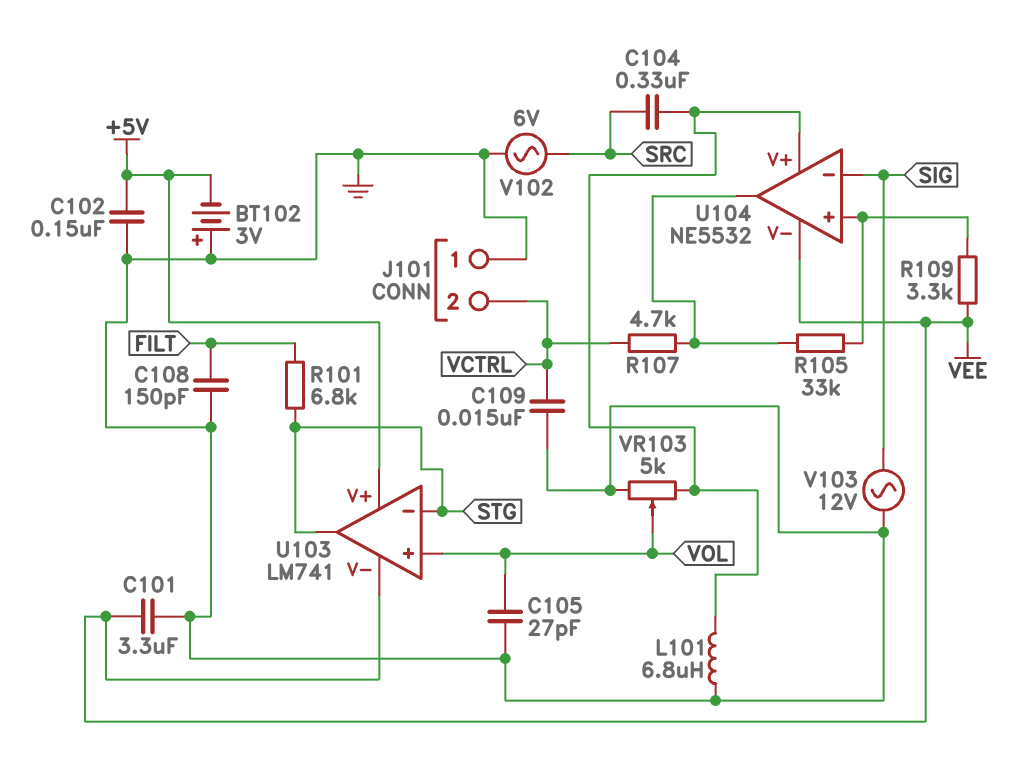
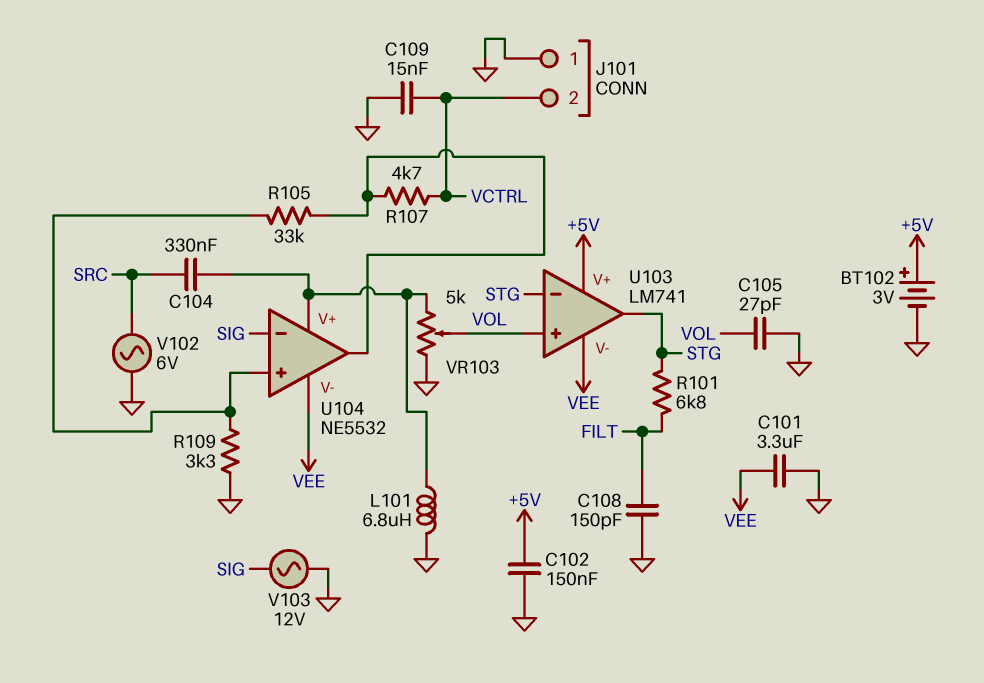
BT102: 3V (plus GND, minus +5V) -> 3V (plus +5V, minus GND)
R109: 3.3k (U104/in+, VEE) -> 3.3k (GND, U104/in+)

